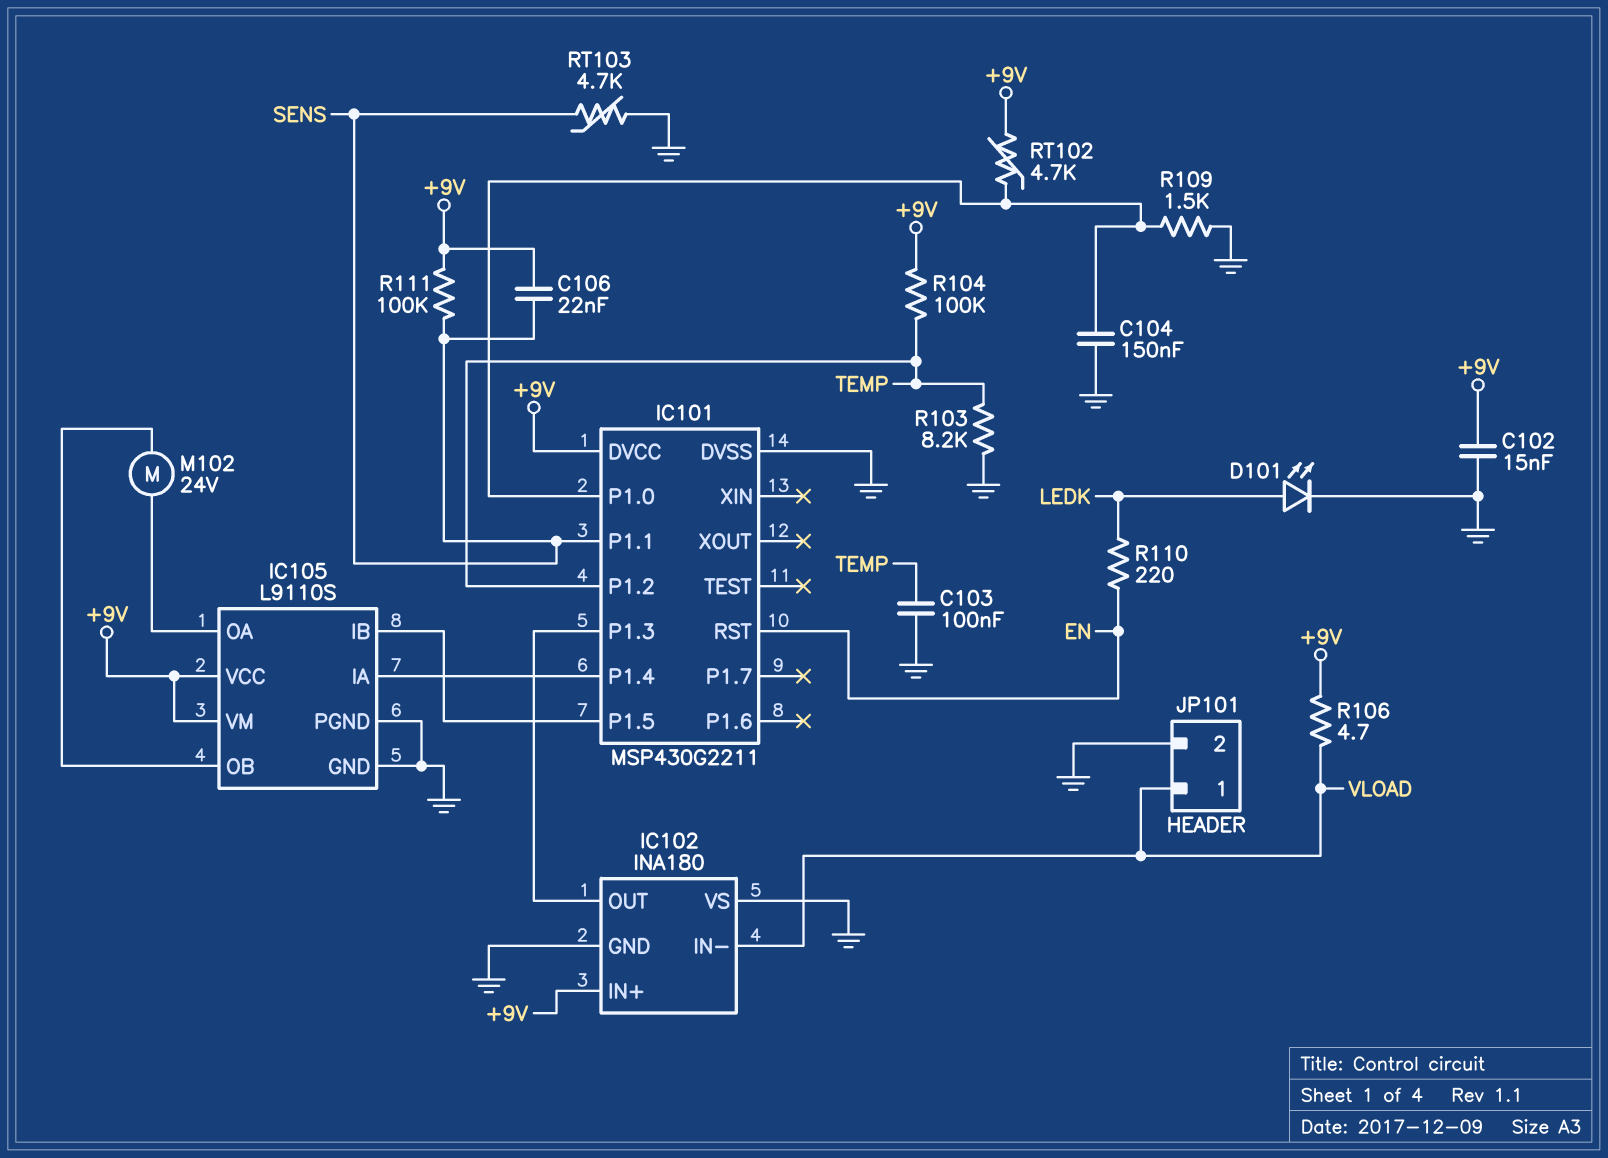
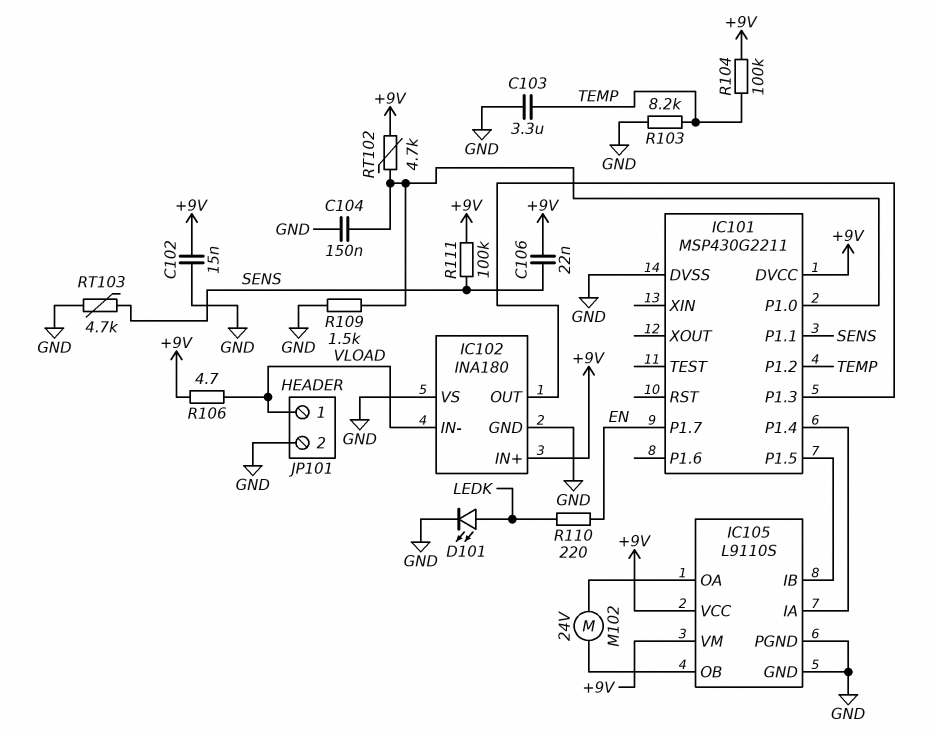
C103: 100nF (GND, TEMP) -> 3.3uF (GND, TEMP)
IC101 pin P1.7: none -> EN
IC101 pin RST: EN -> none

